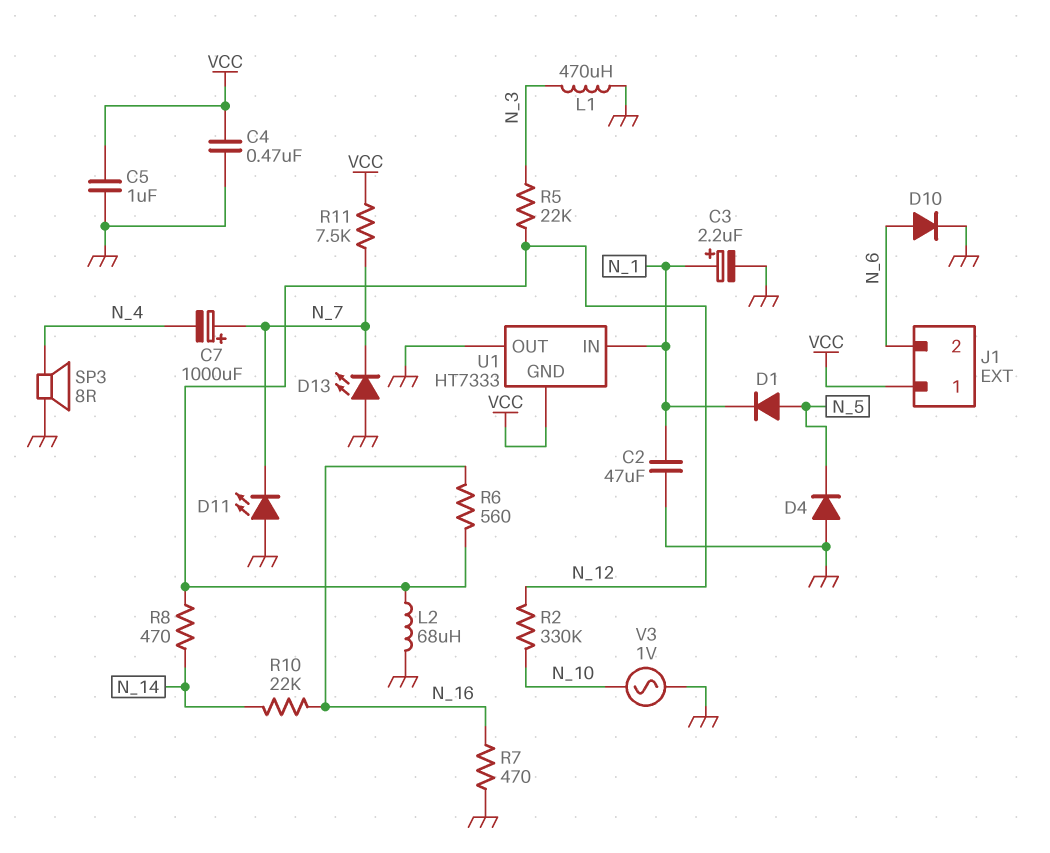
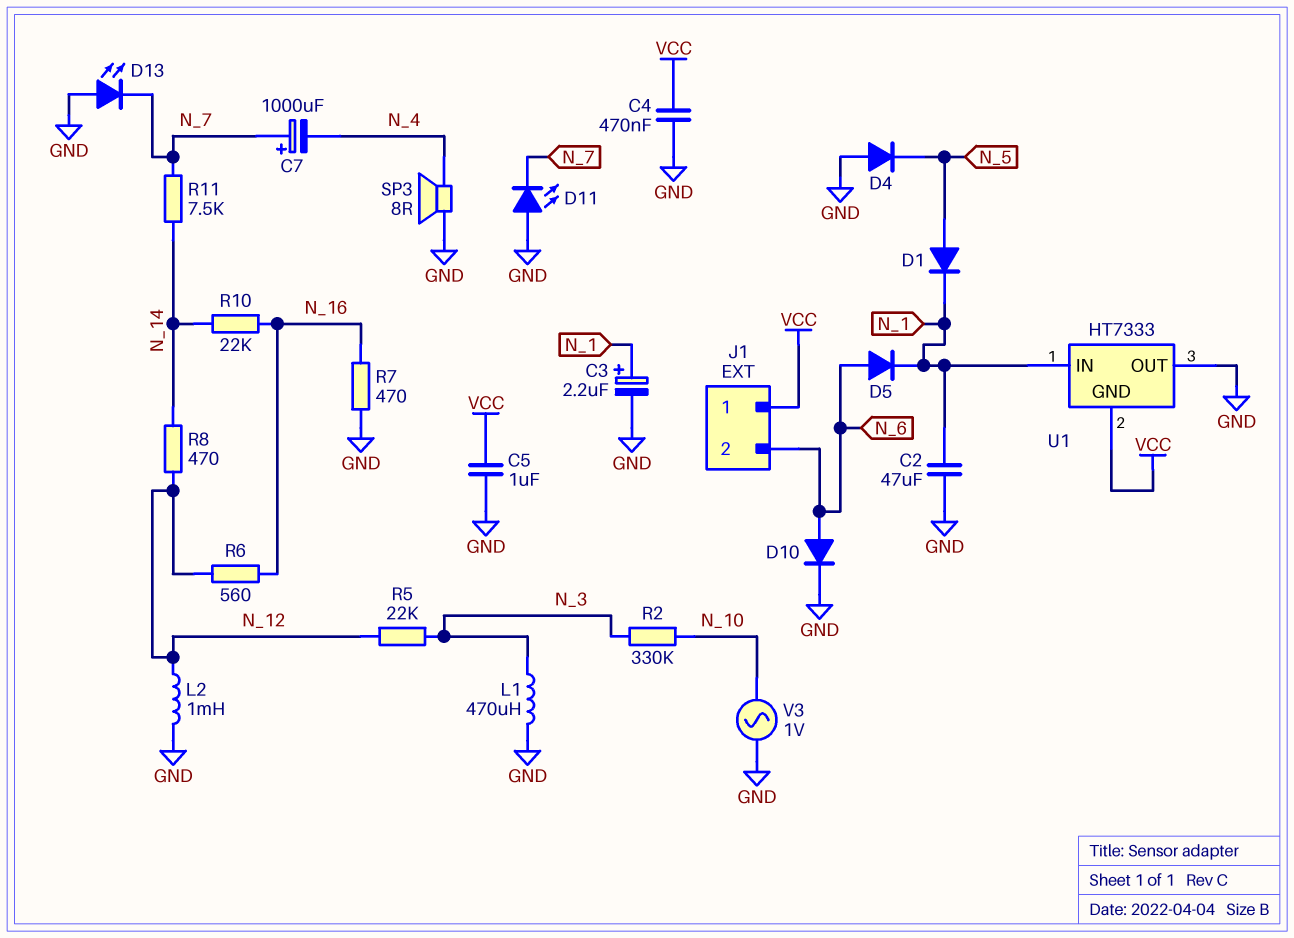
D5: none -> diode (A N_6, K N_1)
L2: 68uH (GND, N_12) -> 1mH (GND, N_12)
R2: 330k (N_10, N_12) -> 330k (N_3, N_10)
R11: 7.5k (N_7, VCC) -> 7.5k (N_7, N_14)

